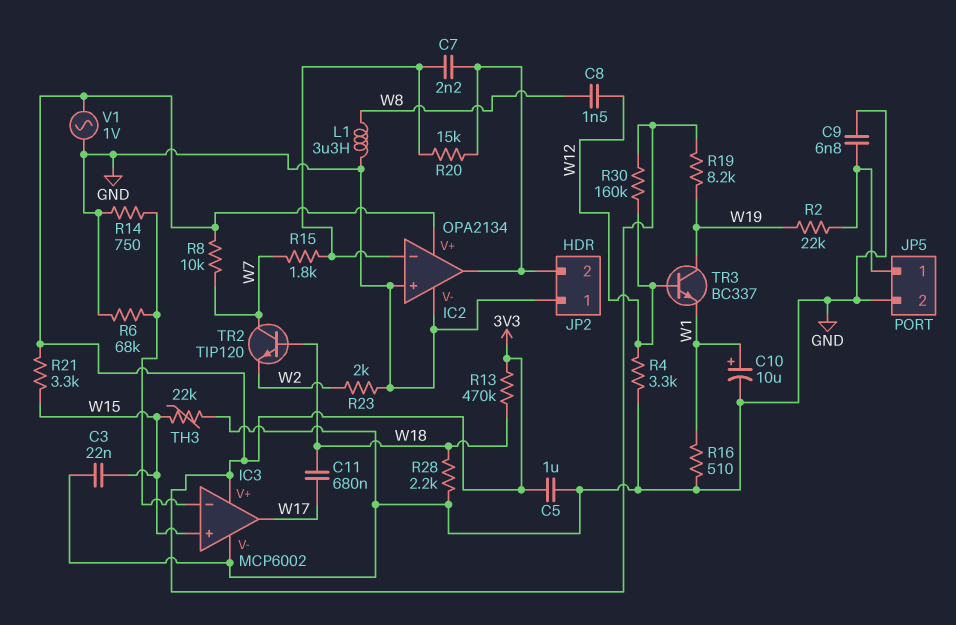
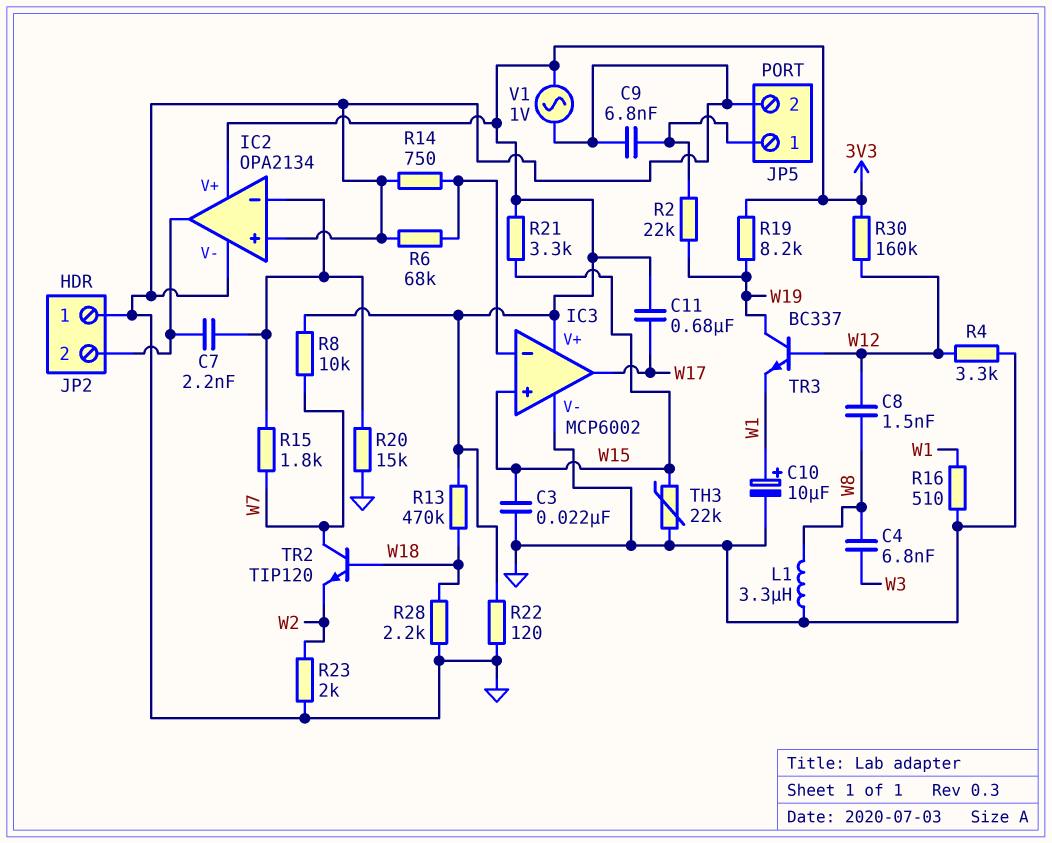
C4: none -> 6.8nF (W3, W8)
C5: 1uF (3V3, GND) -> none
C11: 680nF (W17, W18) -> 680nF (3V3, W17)
R20: 15k (IC2/in-, IC2/out) -> 15k (GND, IC2/in-)
R22: none -> 120 (3V3, GND)

